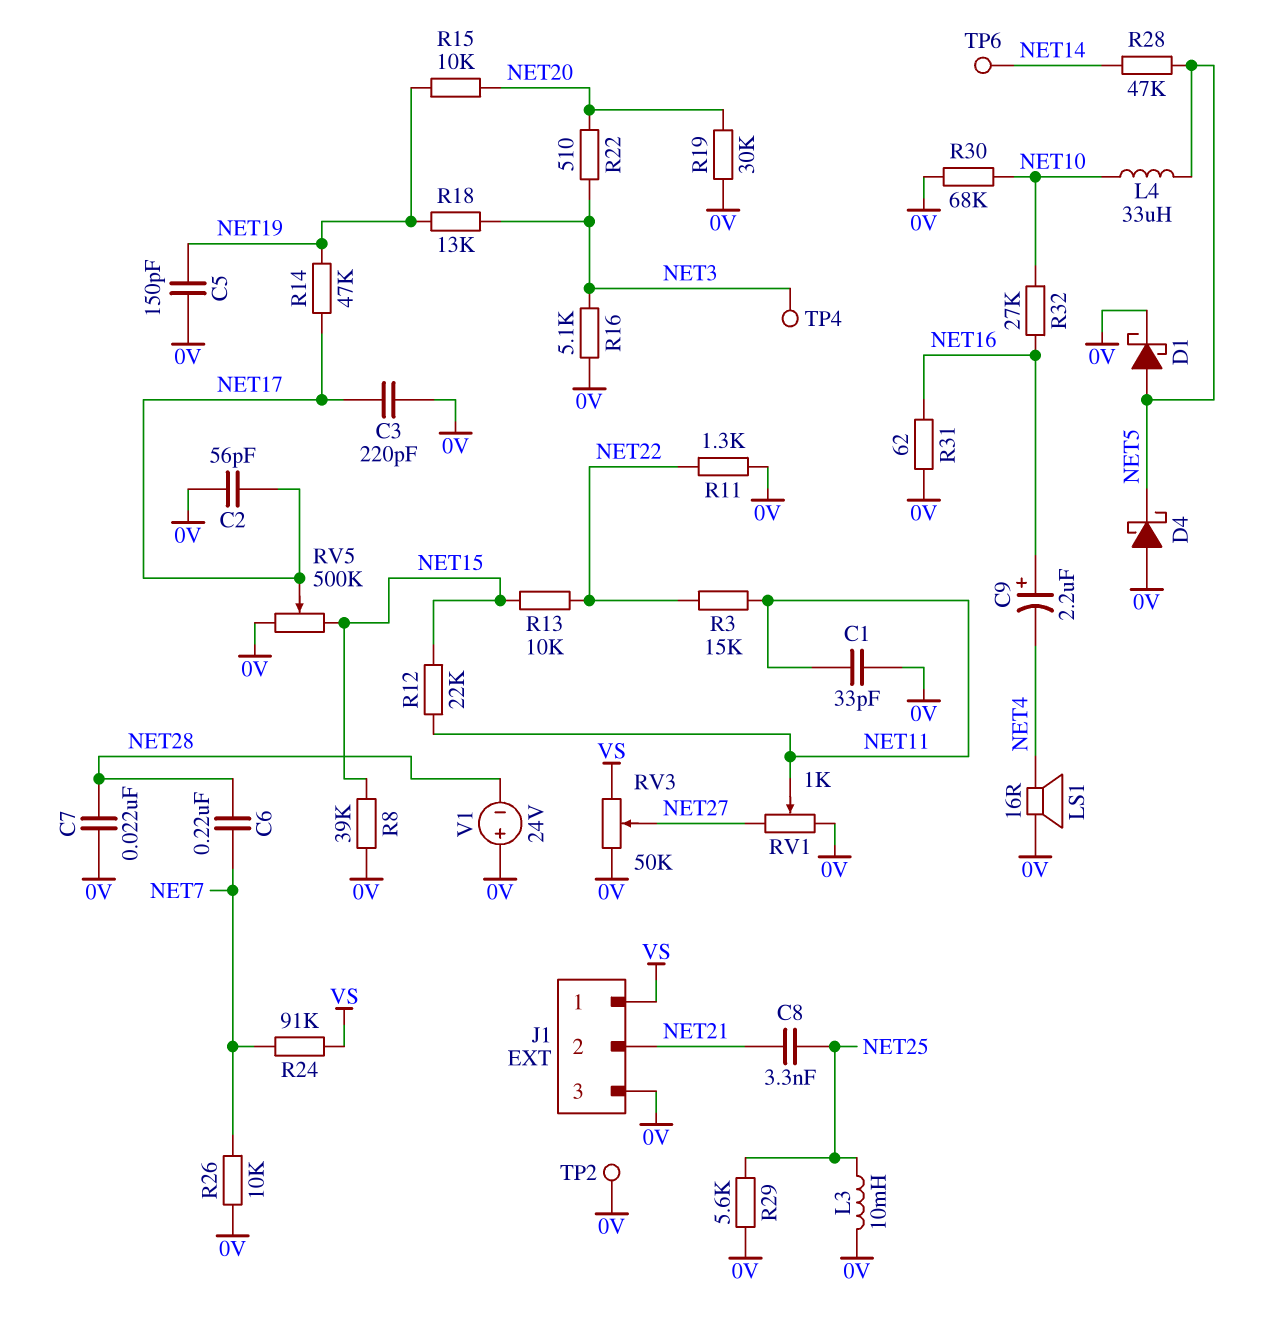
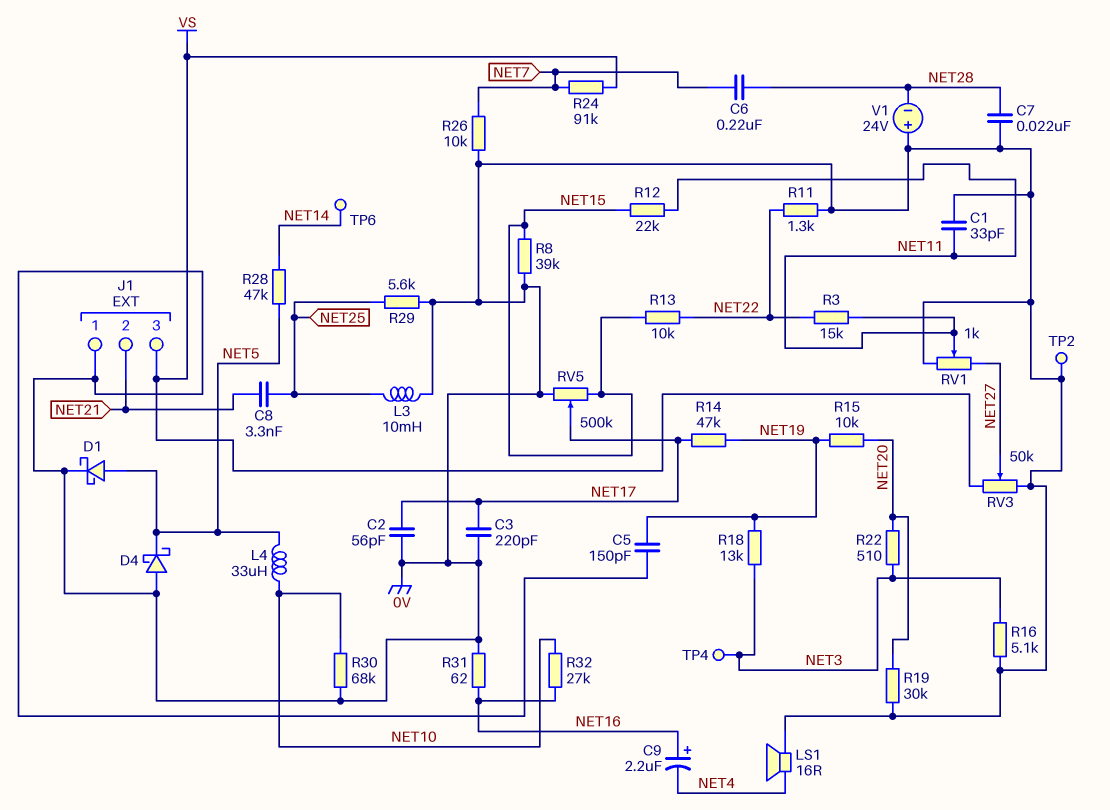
J1 pin 1: VS -> 0V
J1 pin 3: 0V -> VS

